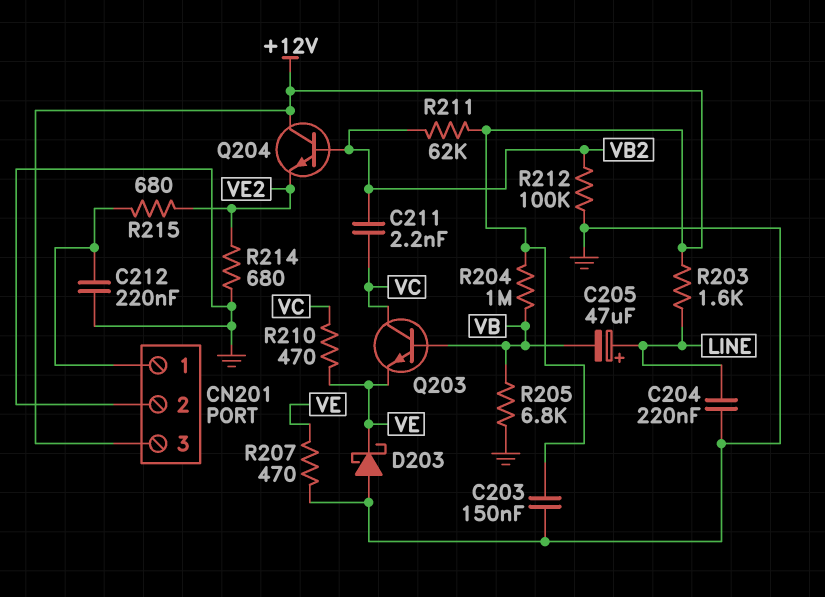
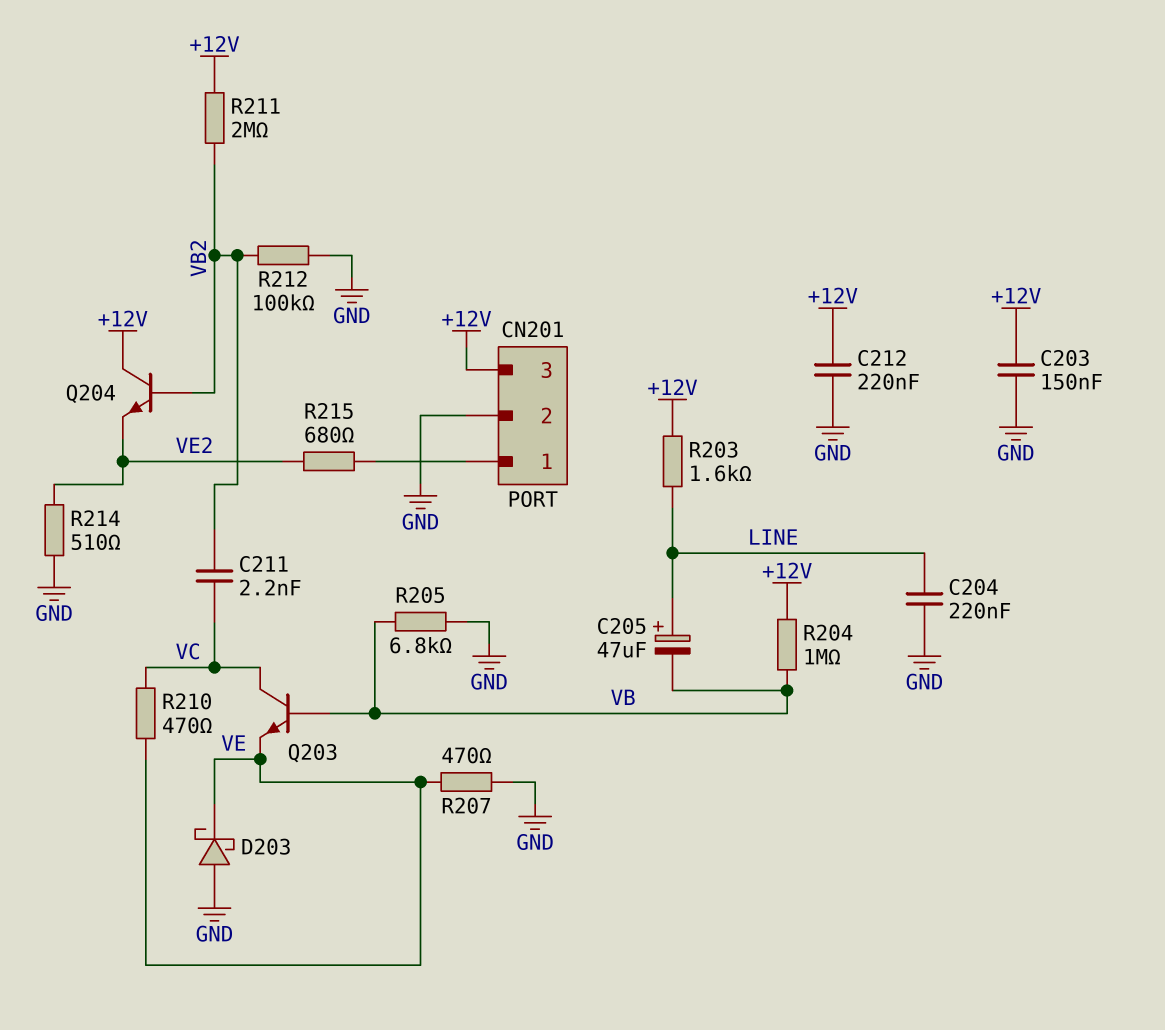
C212: 220nF (CN201/1, GND) -> 220nF (+12V, GND)
R211: 62k (+12V, VB2) -> 2M (+12V, VB2)
R214: 680 (GND, VE2) -> 510 (GND, VE2)

